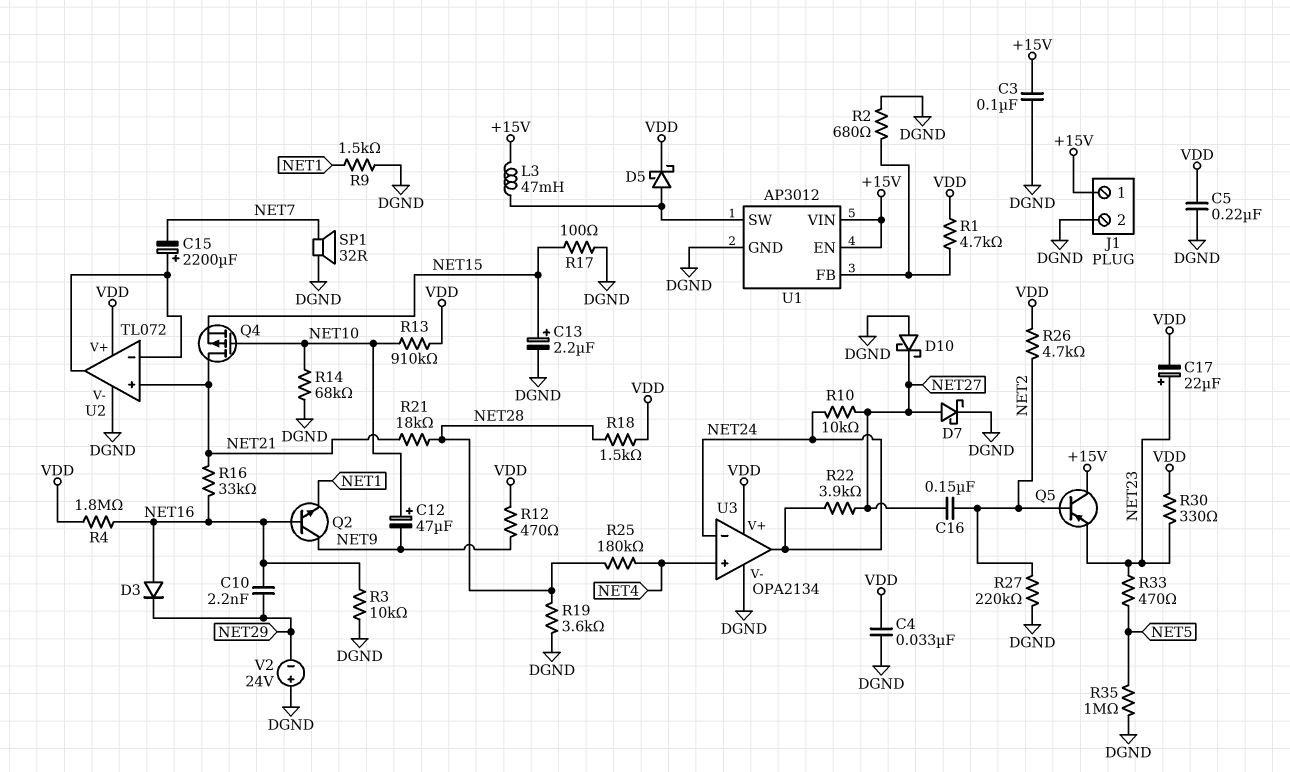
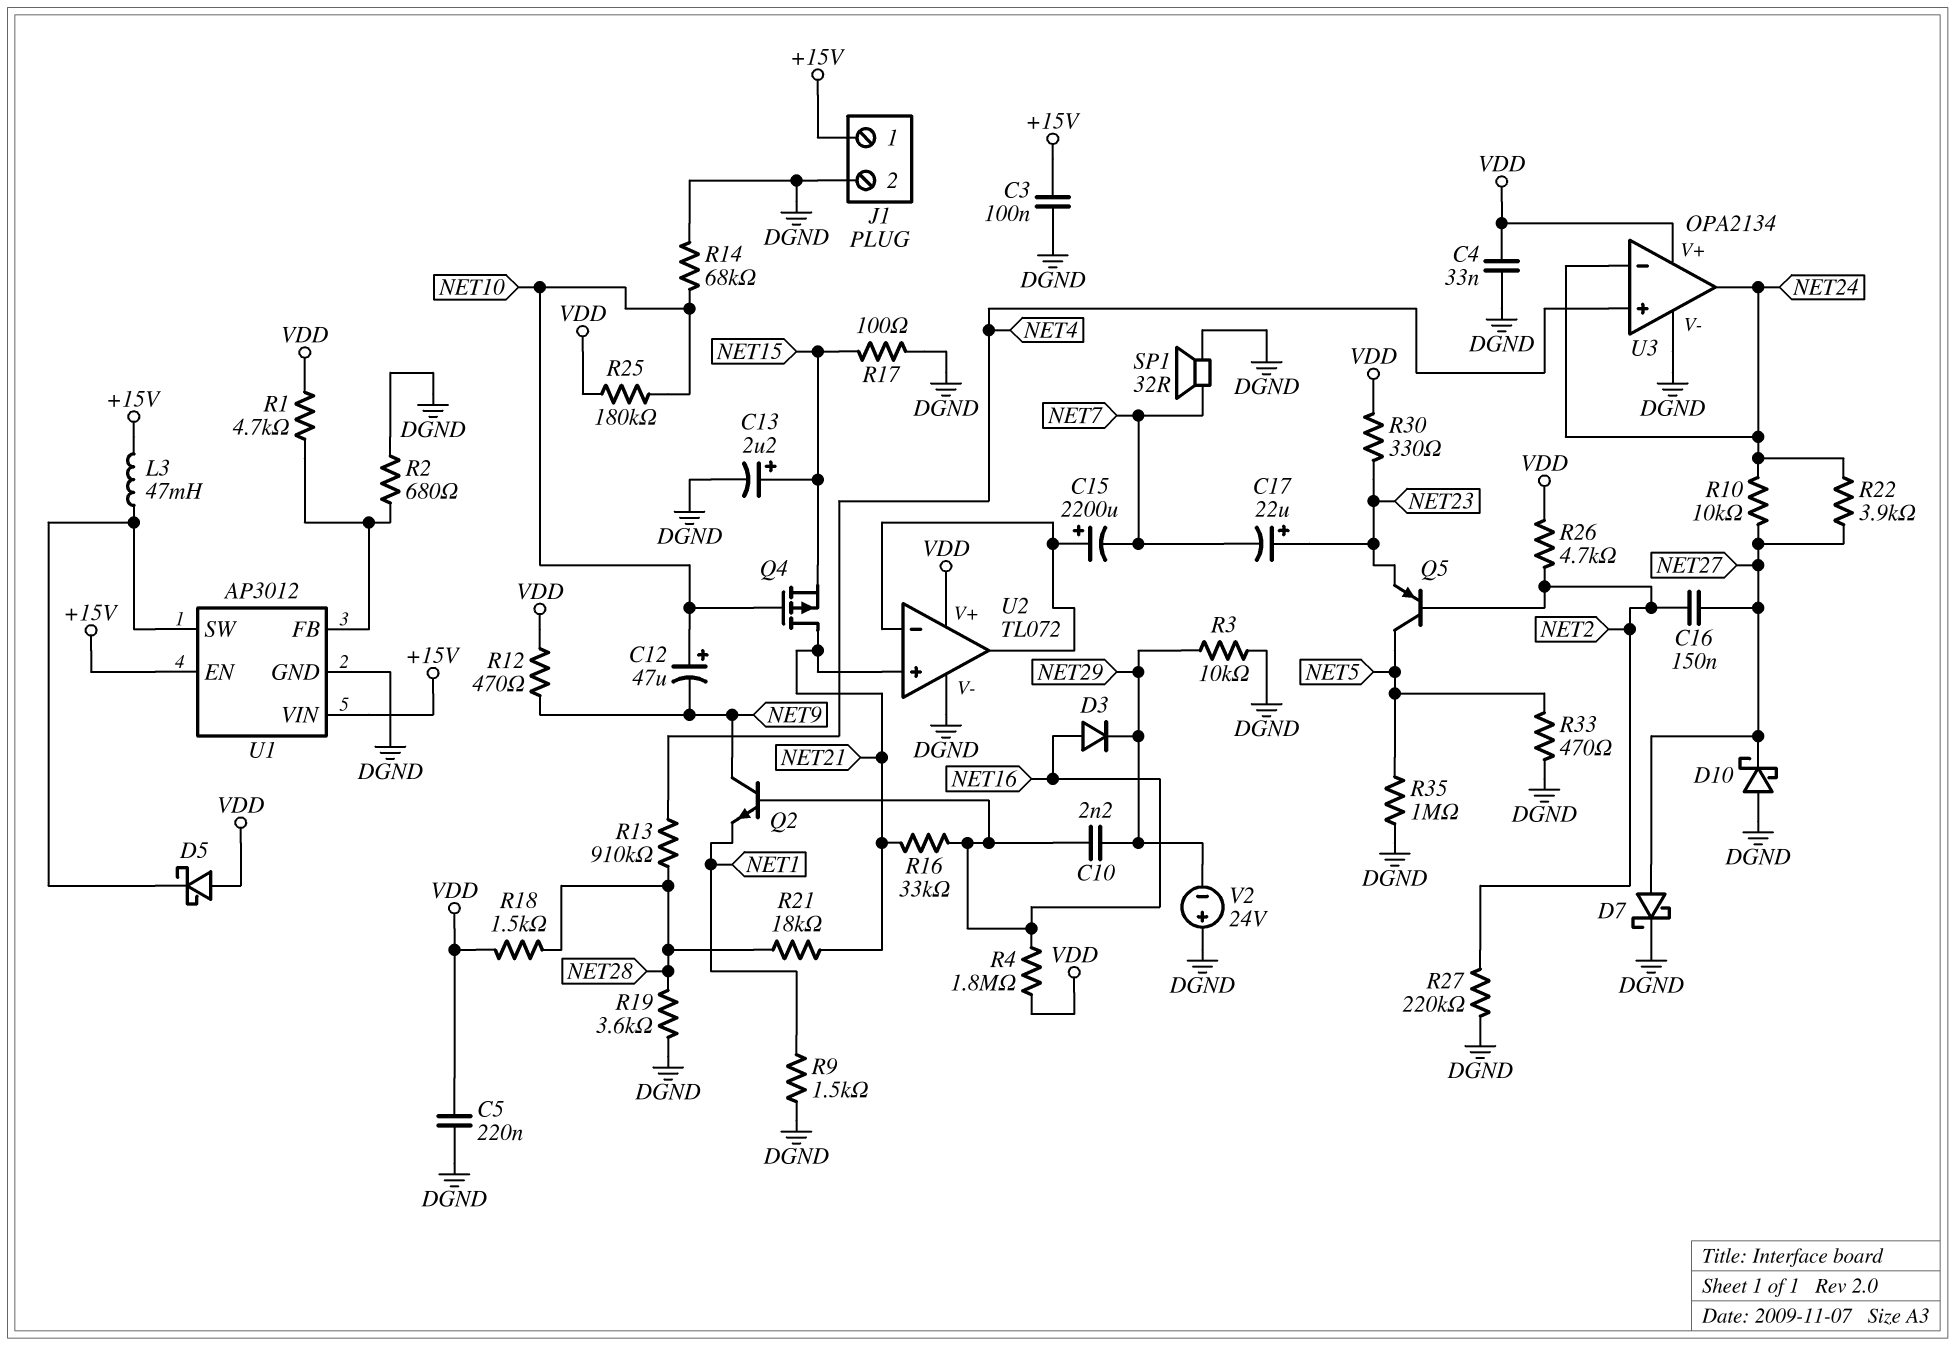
C17: 22uF (plus NET23, minus VDD) -> 22uF (plus NET23, minus NET7)
D5: schottky (A U1/SW, K VDD) -> schottky (A VDD, K U1/SW)
Q5: PNP (B NET2, C +15V, E NET23) -> PNP (B NET2, C NET5, E NET23)
R3: 10k (DGND, NET16) -> 10k (DGND, NET29)
R13: 910k (NET10, VDD) -> 910k (NET4, NET28)
R25: 180k (NET4, NET28) -> 180k (NET10, VDD)
R33: 470 (NET5, NET23) -> 470 (DGND, NET5)

